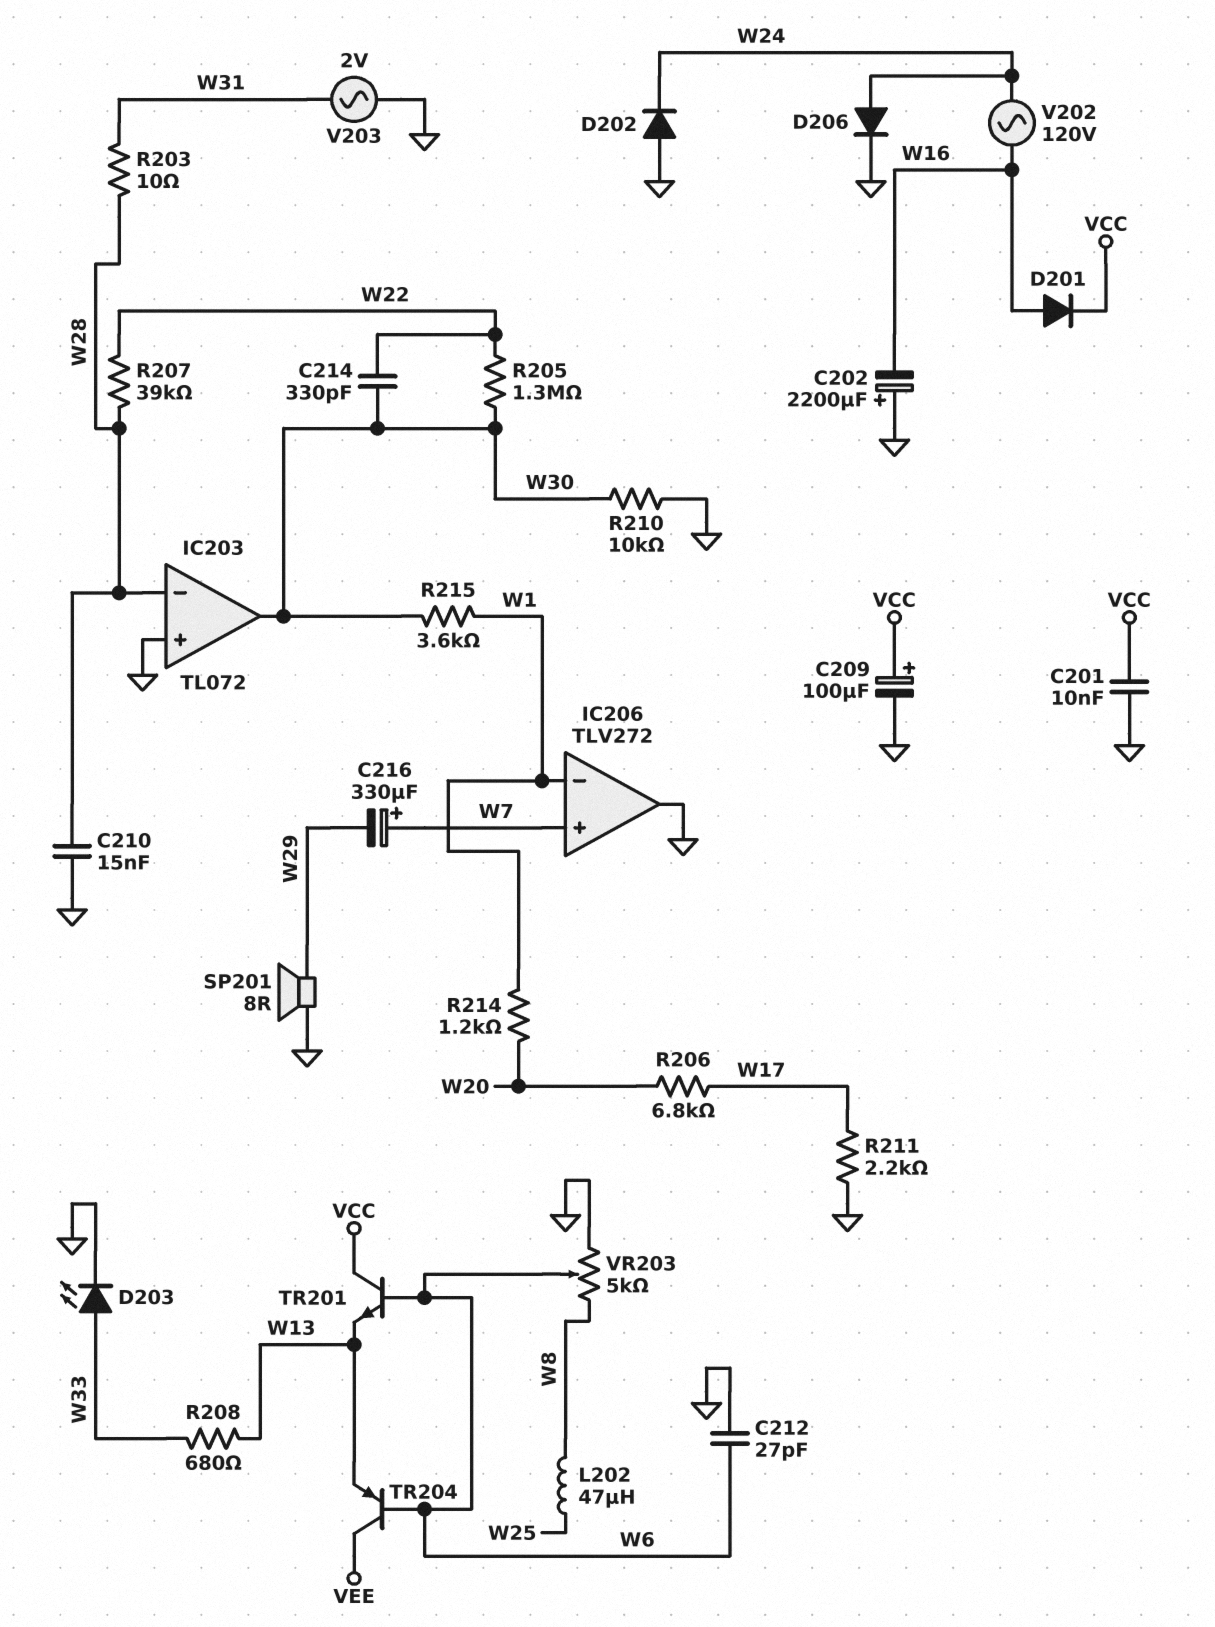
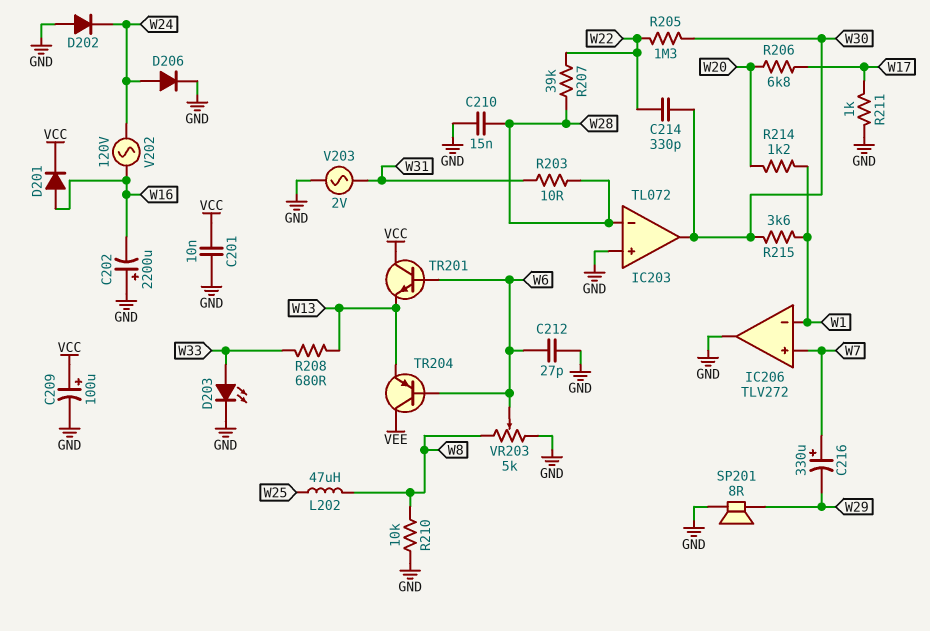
R210: 10k (GND, W30) -> 10k (GND, W8)
R211: 2.2k (GND, W17) -> 1k (GND, W17)

